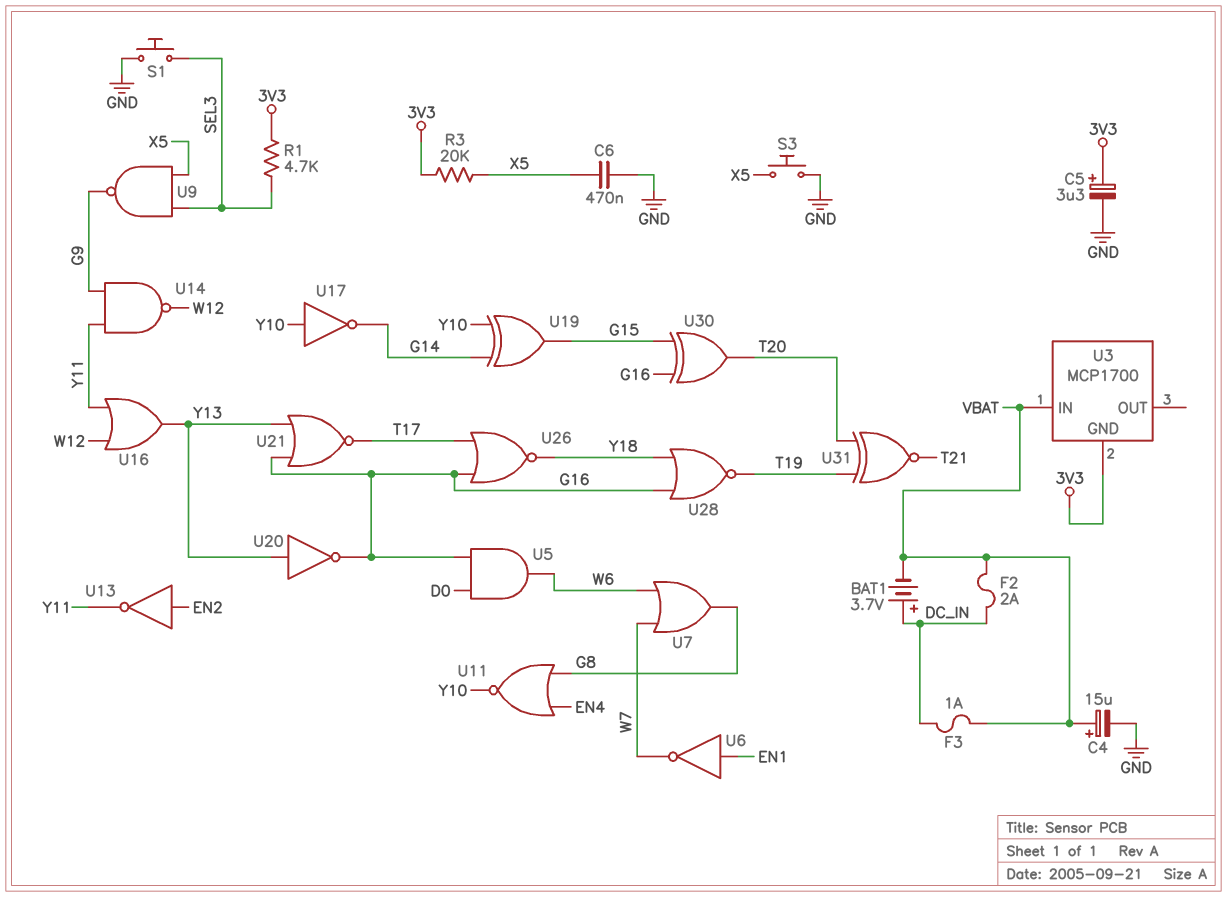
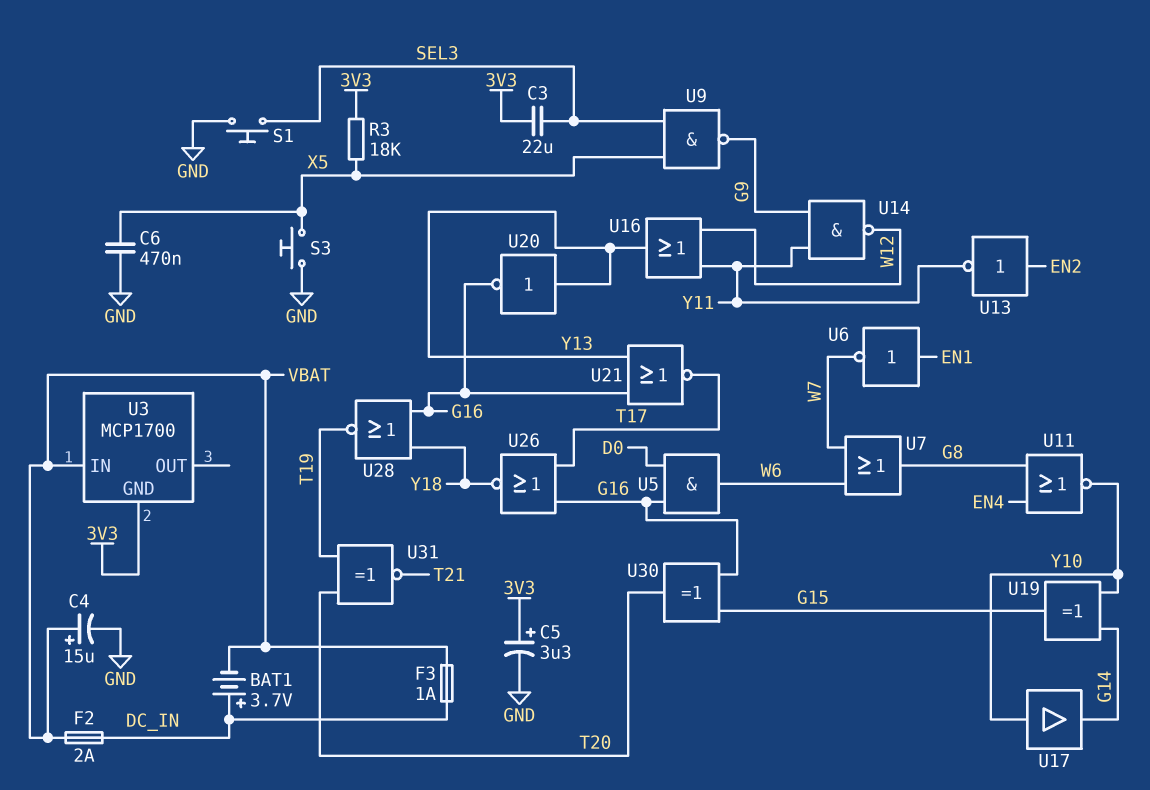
C3: none -> 22uF (3V3, SEL3)
R1: 4.7k (3V3, SEL3) -> none
R3: 20k (3V3, X5) -> 18k (3V3, X5)
U17: NOT (in Y10, out G14) -> buffer (in Y10, out G14)

